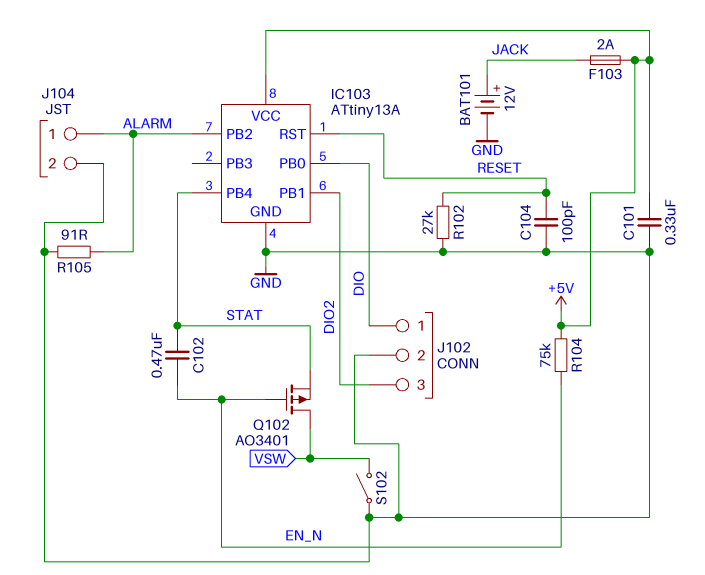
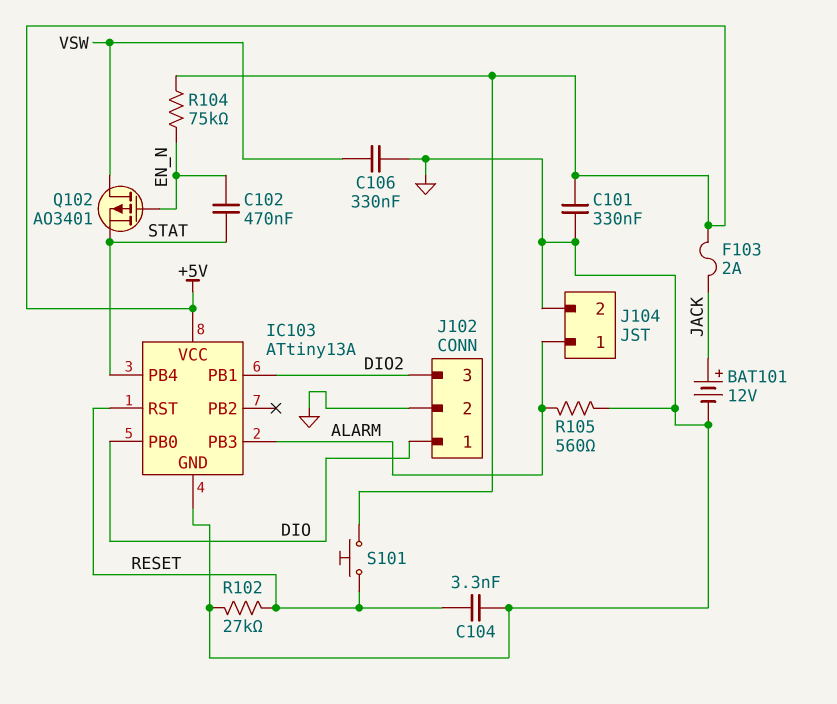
C104: 100pF (GND, RESET) -> 3.3nF (GND, RESET)
C106: none -> 330nF (GND, VSW)
IC103 pin PB2: ALARM -> none
IC103 pin PB3: none -> ALARM
R105: 91 (ALARM, GND) -> 560 (ALARM, GND)
S101: none -> button (+5V, RESET)
S102: switch (GND, VSW) -> none

